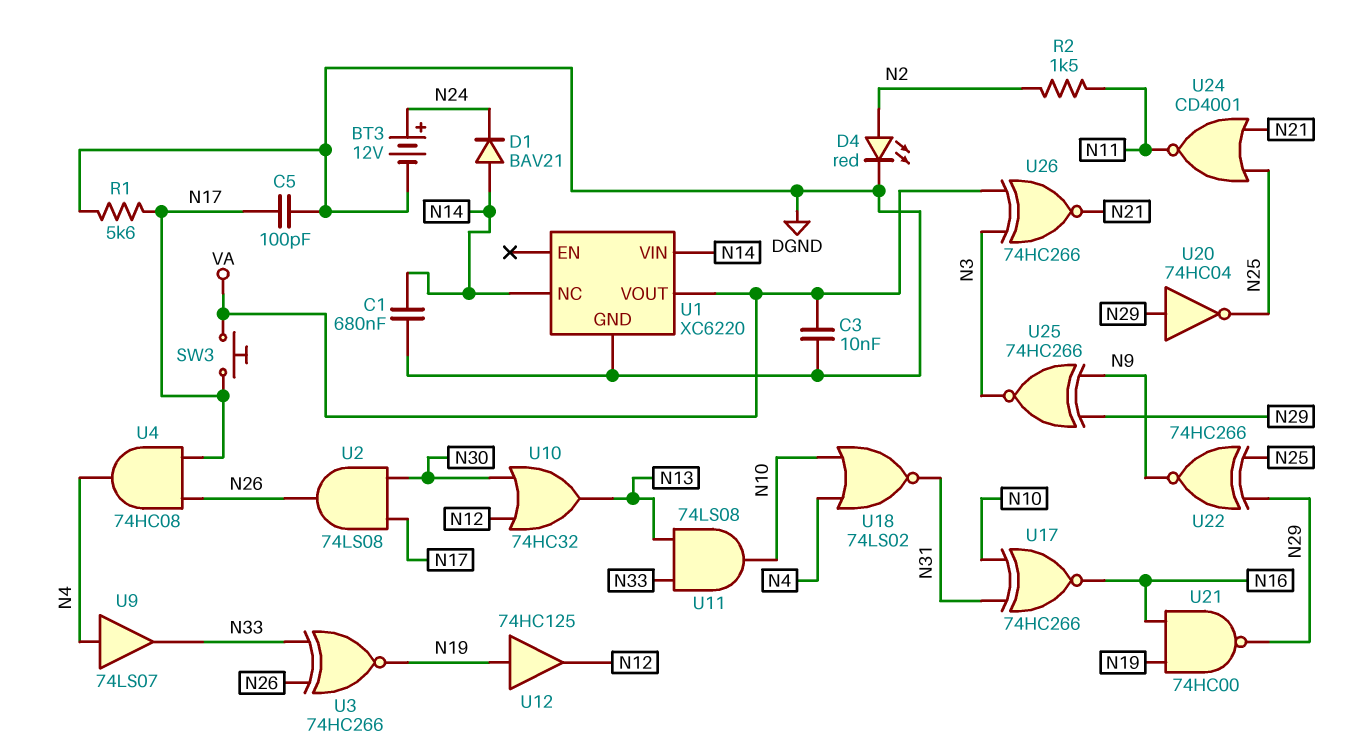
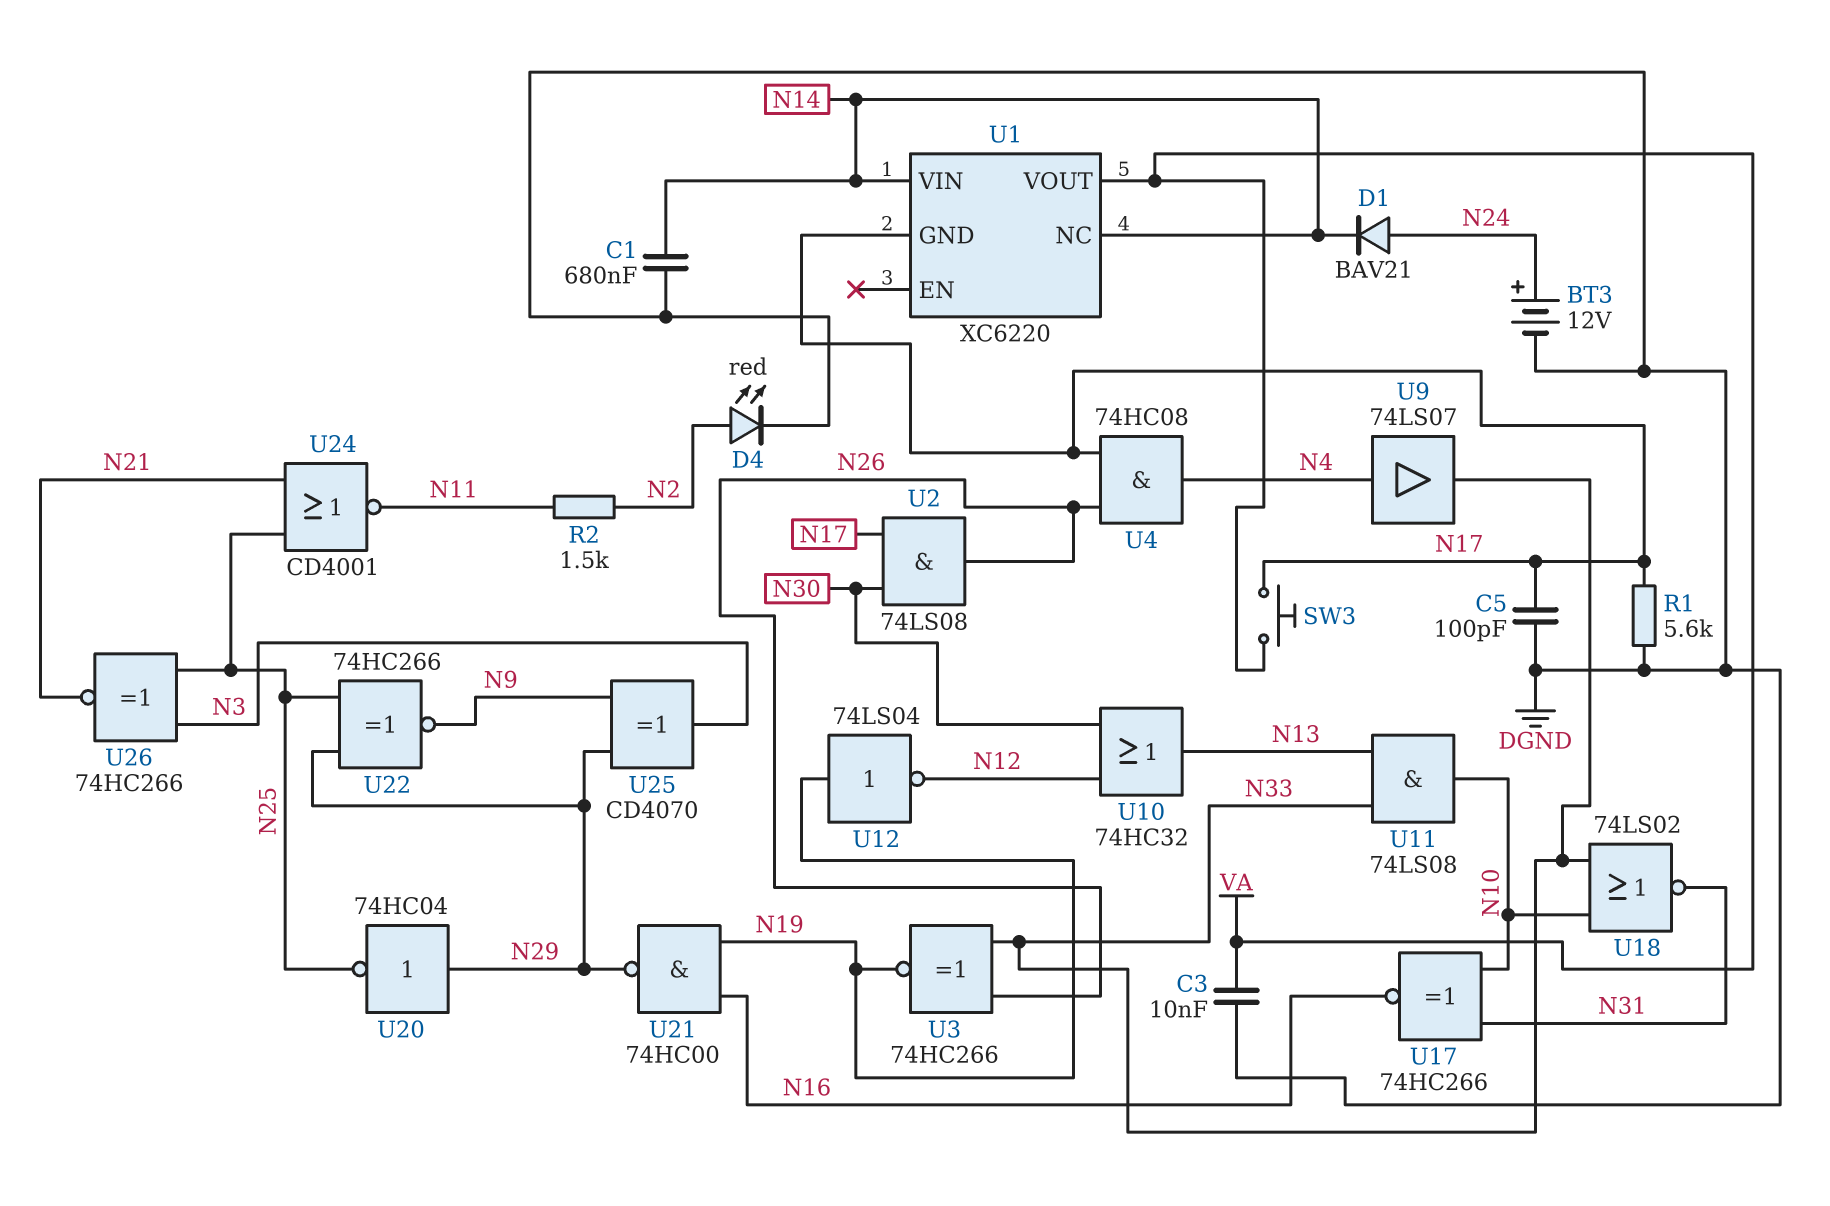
D1: diode BAV21 (A N14, K N24) -> diode BAV21 (A N24, K N14)
U1 pin GND: DGND -> N17
U12: buffer 74HC125 (in N19, out N12) -> NOT 74LS04 (in N19, out N12)
U18: NOR 74LS02 (in N4, in N10, out N31) -> NOR 74LS02 (in N10, in N33, out N31)
U25: XNOR 74HC266 (in N9, in N29, out N3) -> XOR CD4070 (in N9, in N29, out N3)
U26: XNOR 74HC266 (in N3, in VA, out N21) -> XNOR 74HC266 (in N3, in N25, out N21)

